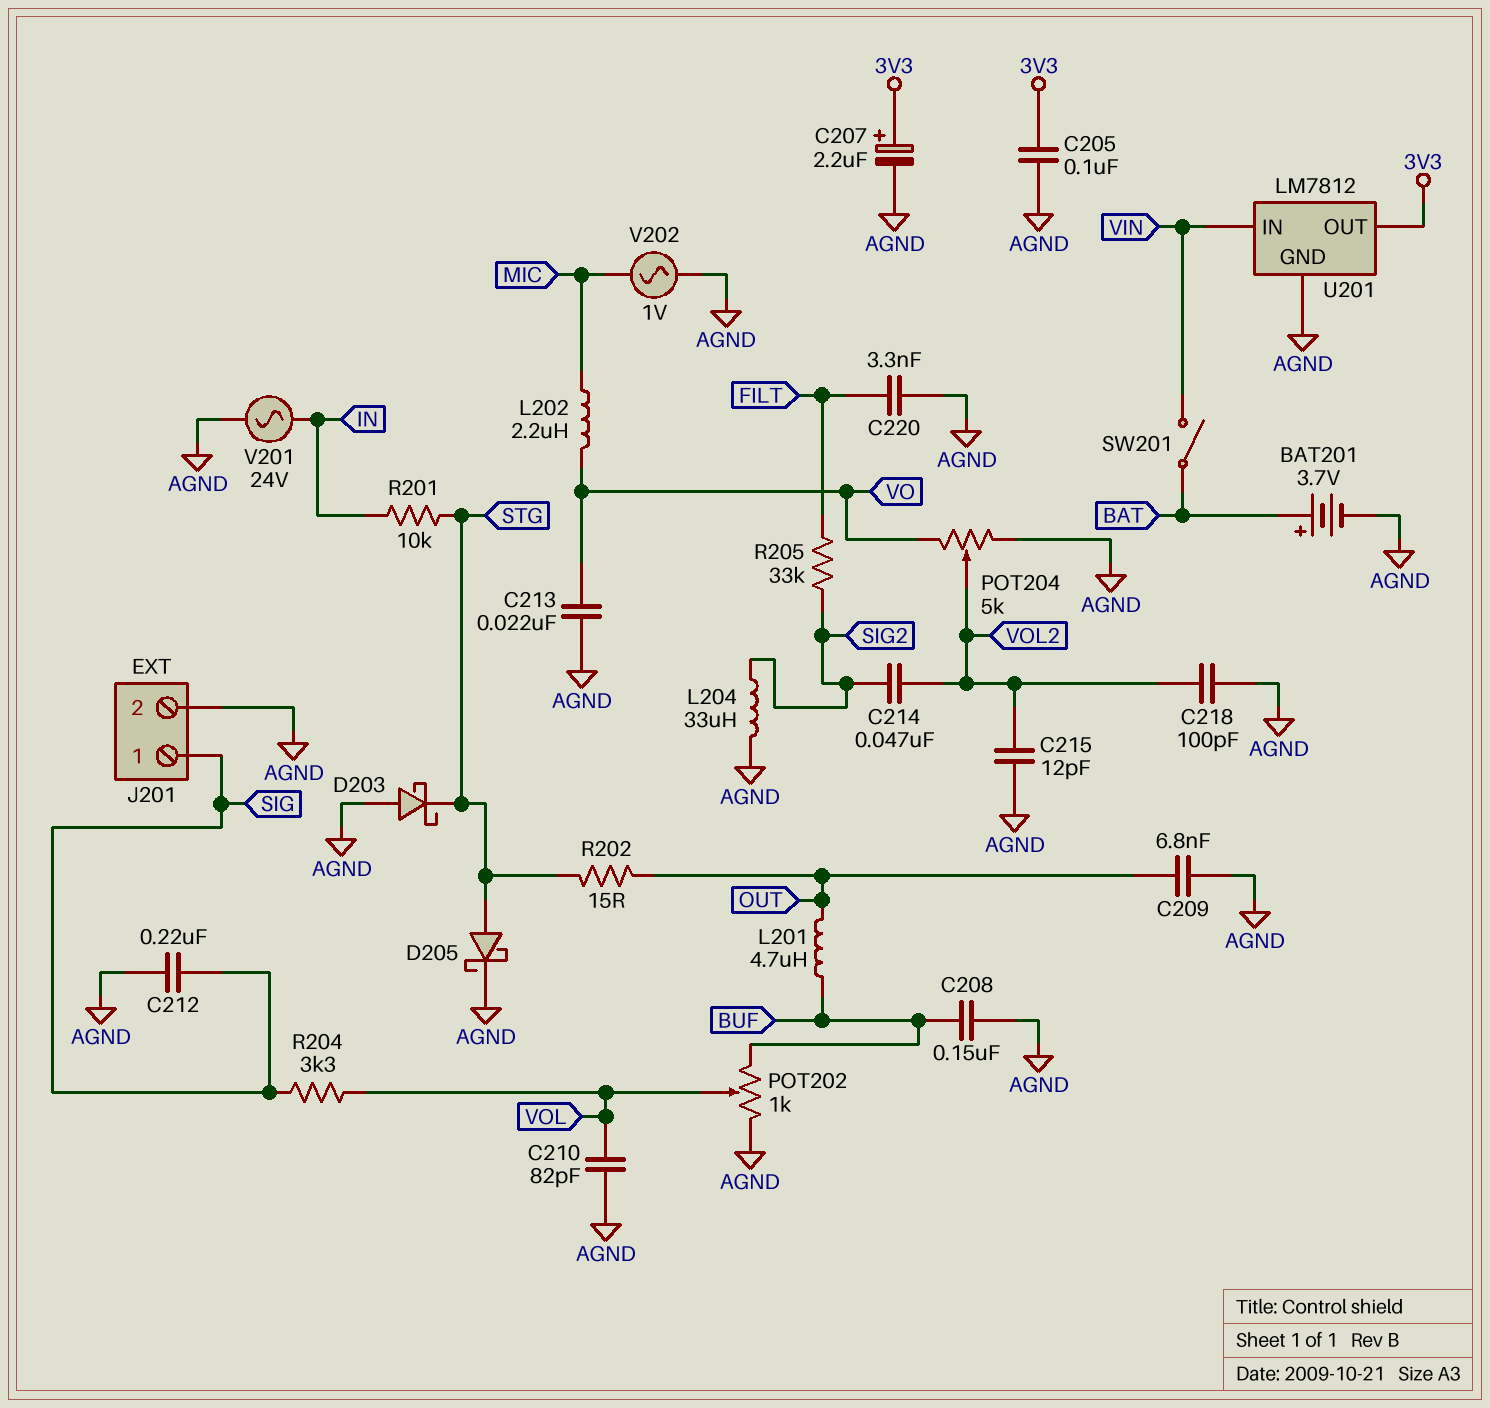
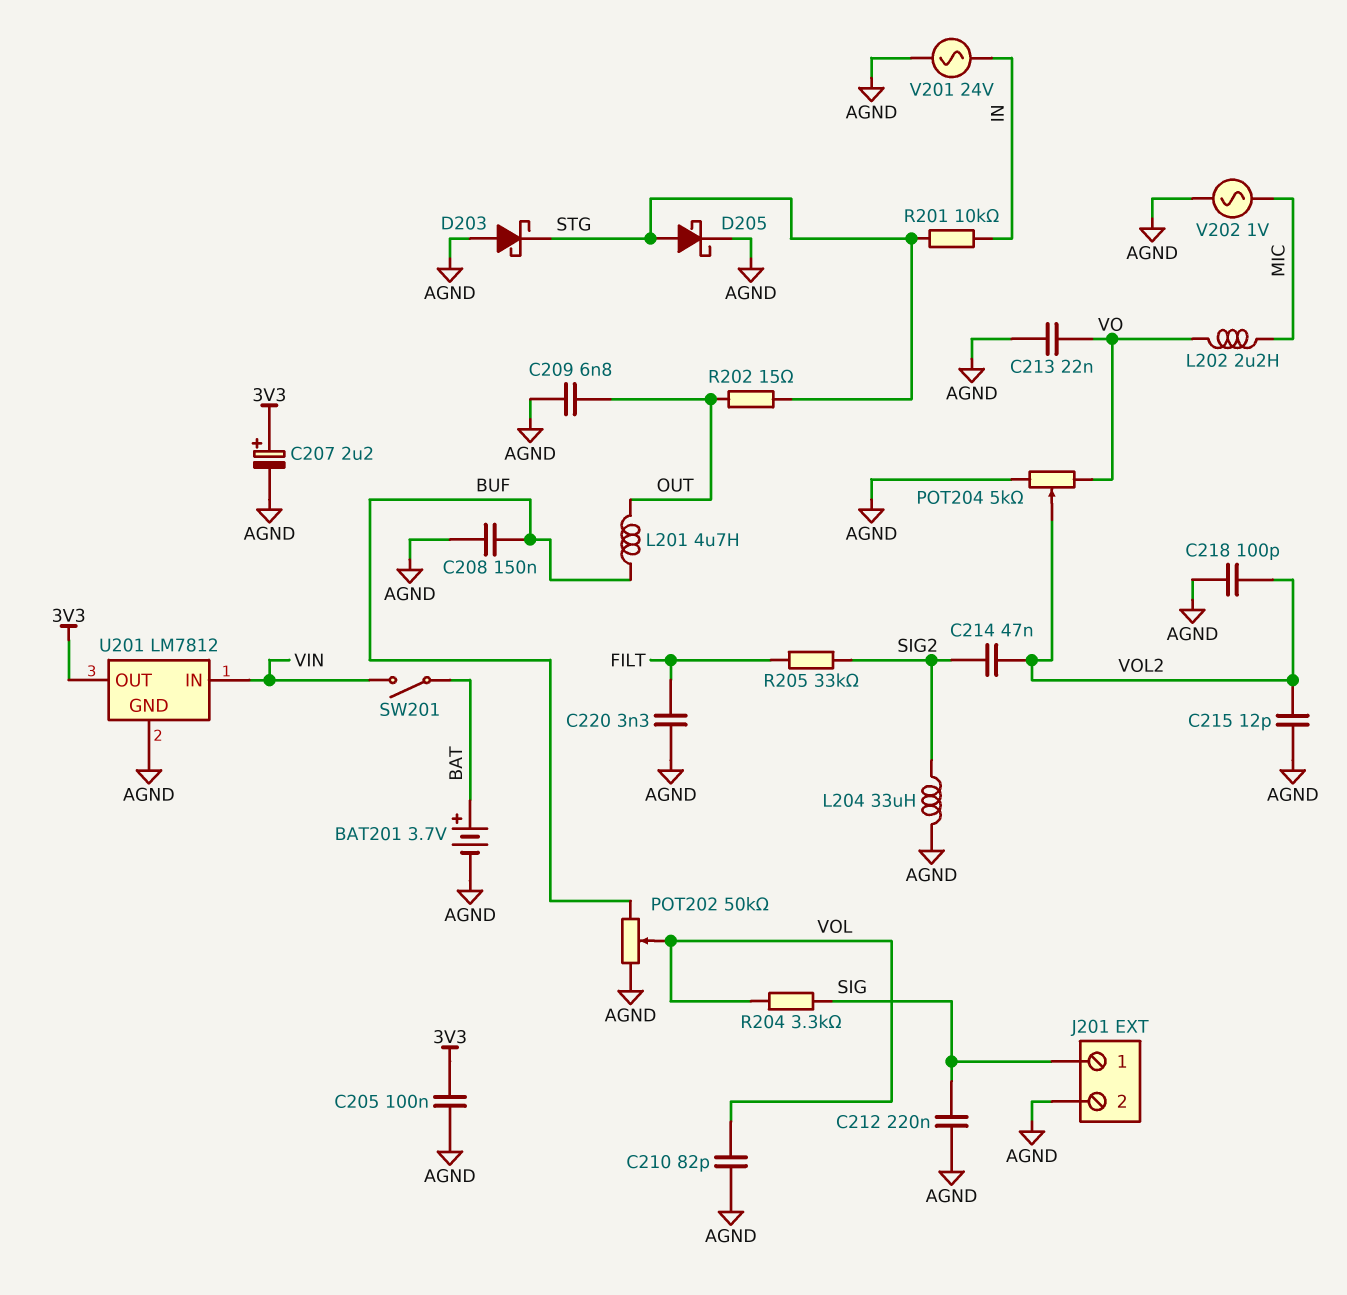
POT202: 1k (AGND, BUF, wiper VOL) -> 50k (AGND, BUF, wiper VOL)

